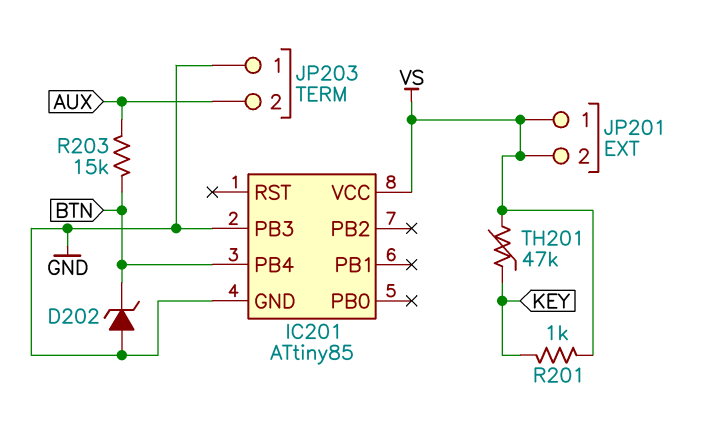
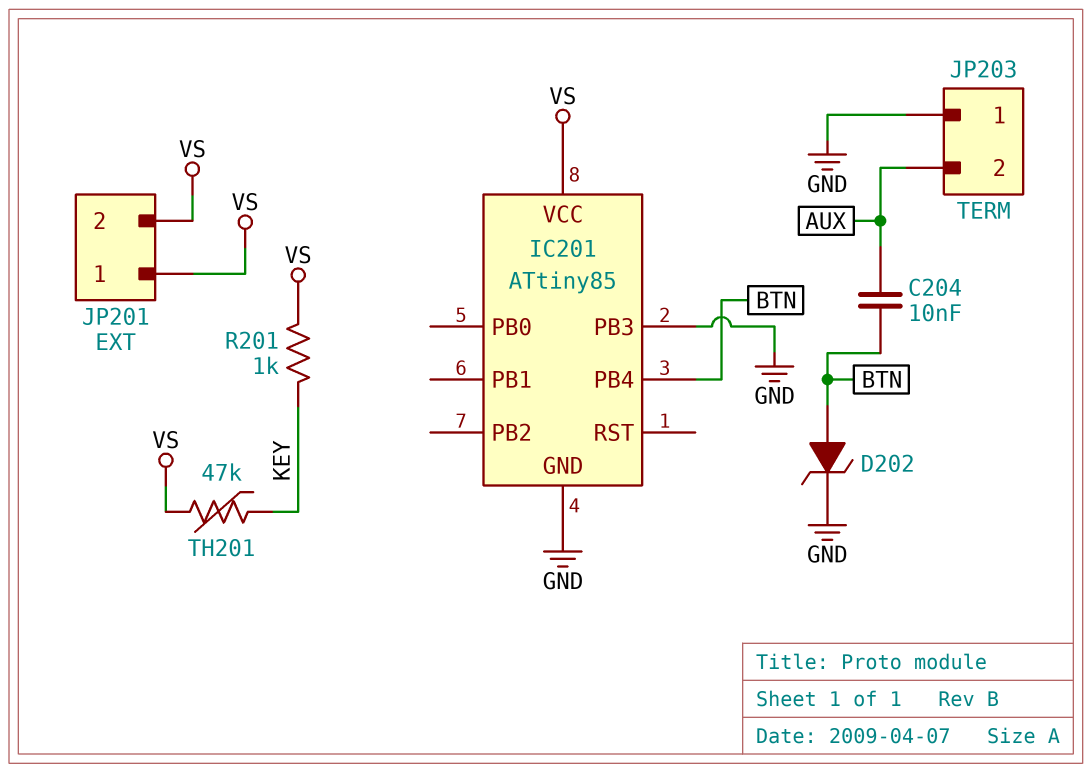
C204: none -> 10nF (AUX, BTN)
D202: zener (A GND, K BTN) -> zener (A BTN, K GND)
R203: 15k (AUX, BTN) -> none

